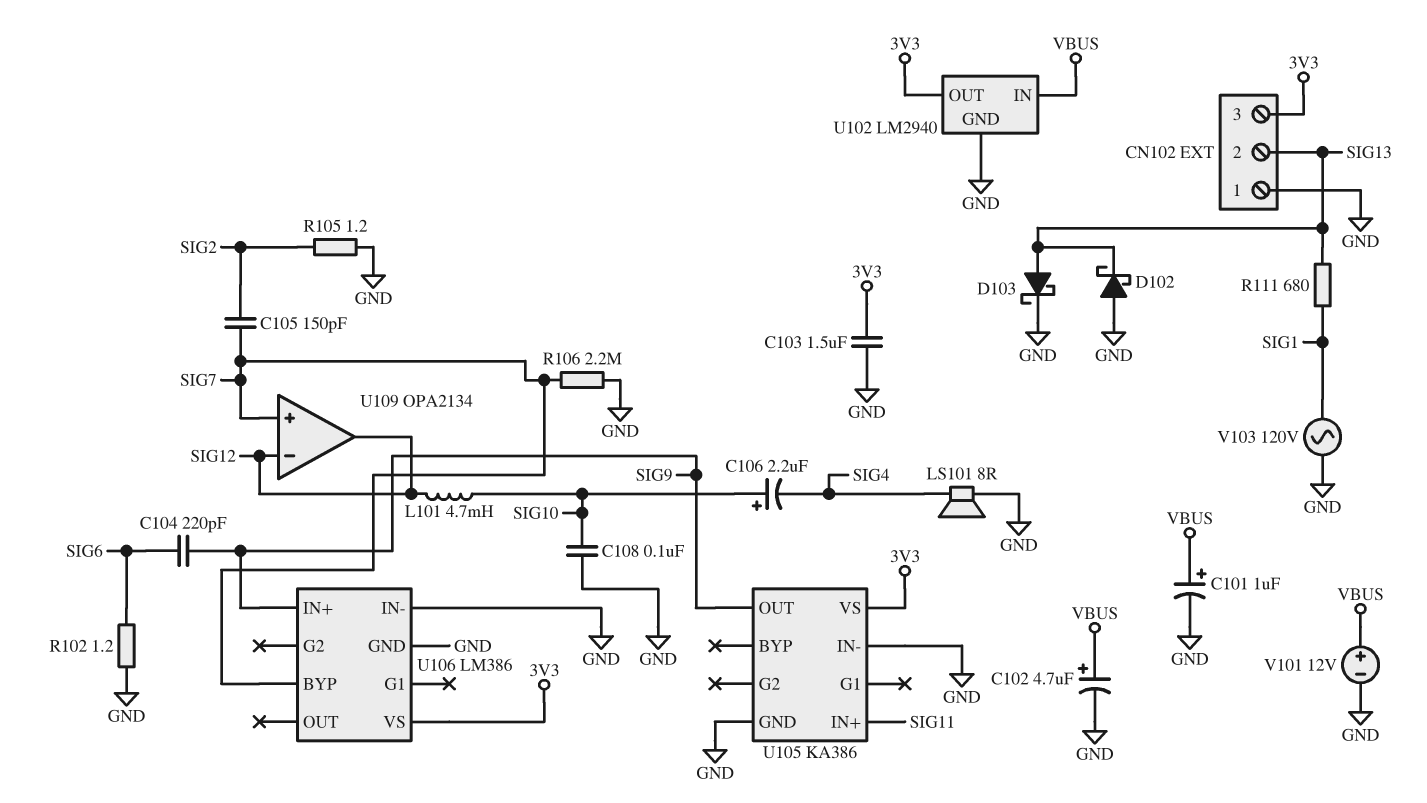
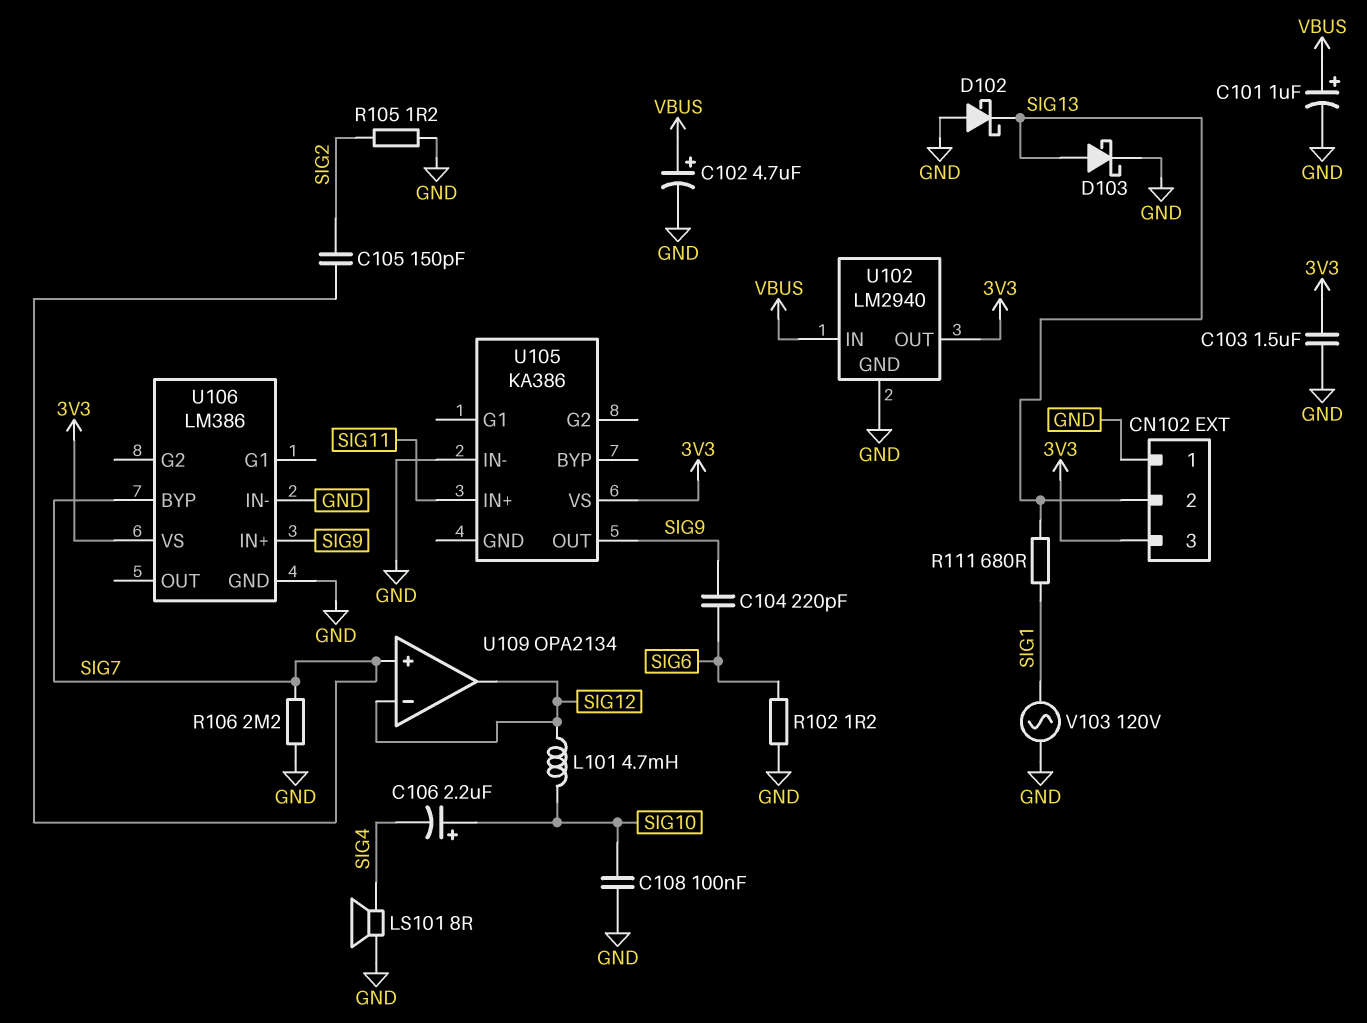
U105 pin GND: GND -> none
V101: 12V (plus VBUS, minus GND) -> none

